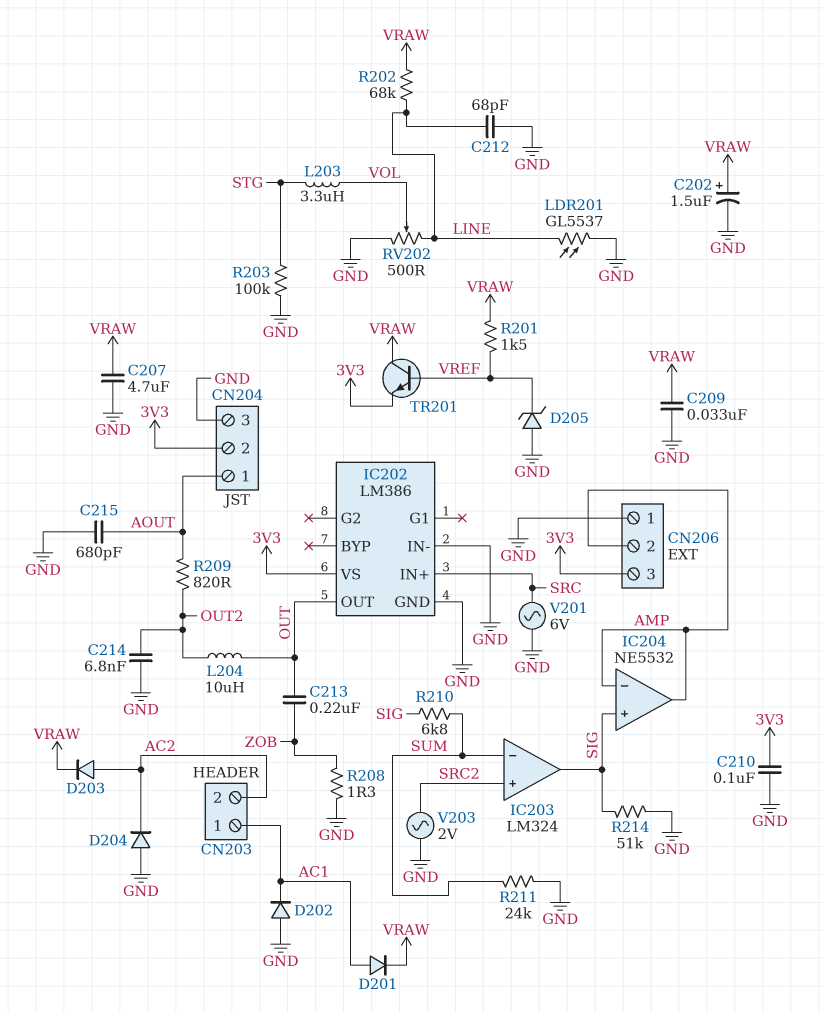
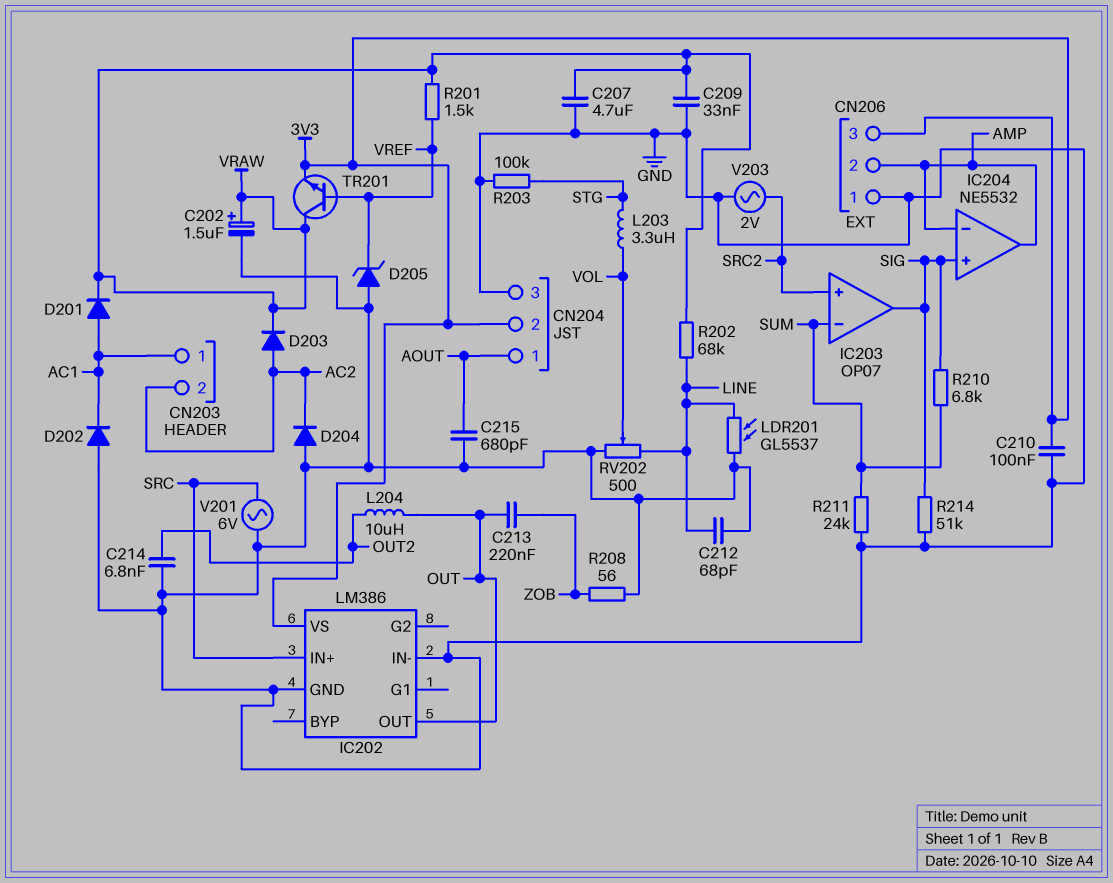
IC203: LM324 -> OP07
R208: 1.3 (GND, ZOB) -> 56 (GND, ZOB)
R209: 820 (AOUT, OUT2) -> none

